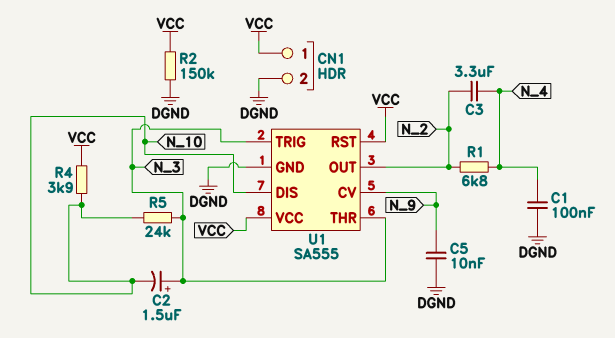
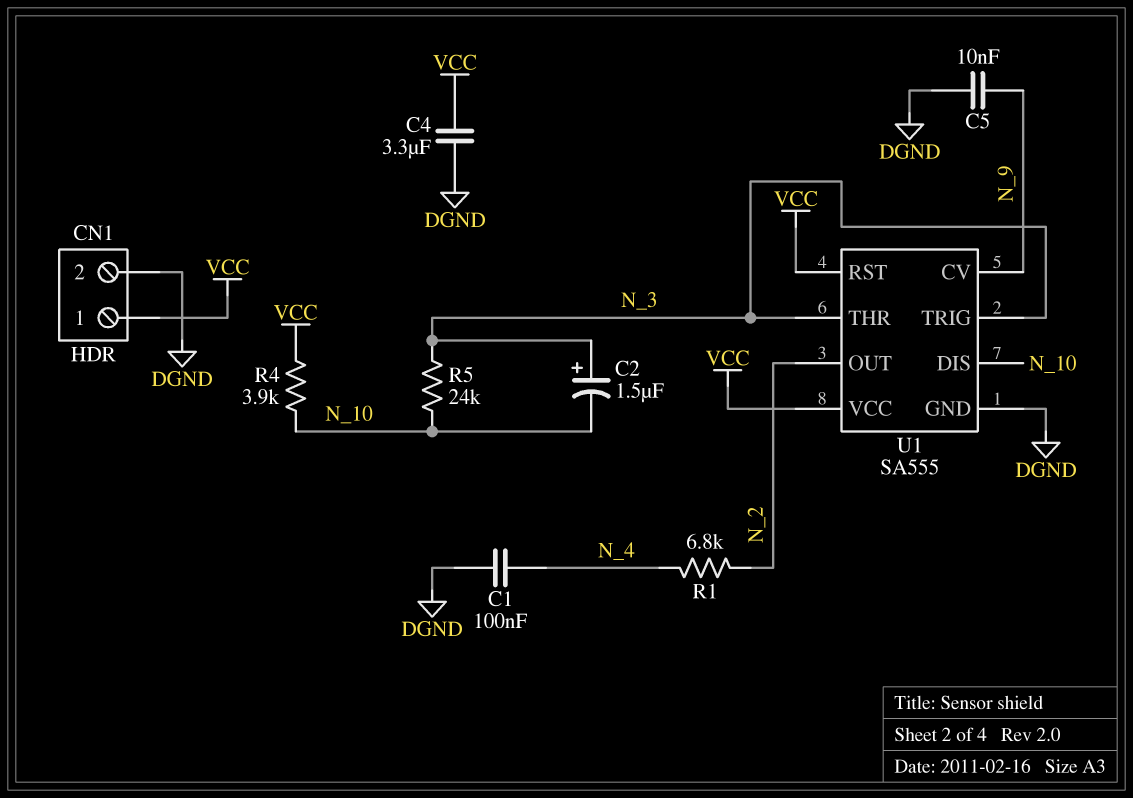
C3: 3.3uF (N_2, N_4) -> none
C4: none -> 3.3uF (DGND, VCC)
R2: 150k (DGND, VCC) -> none

